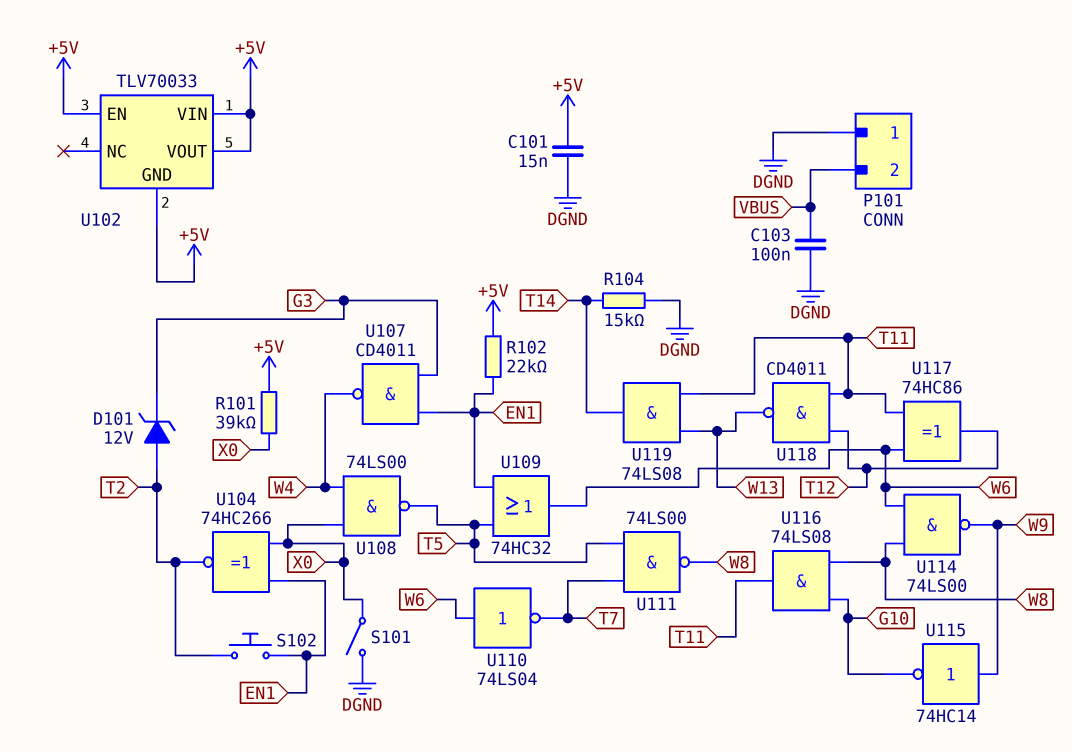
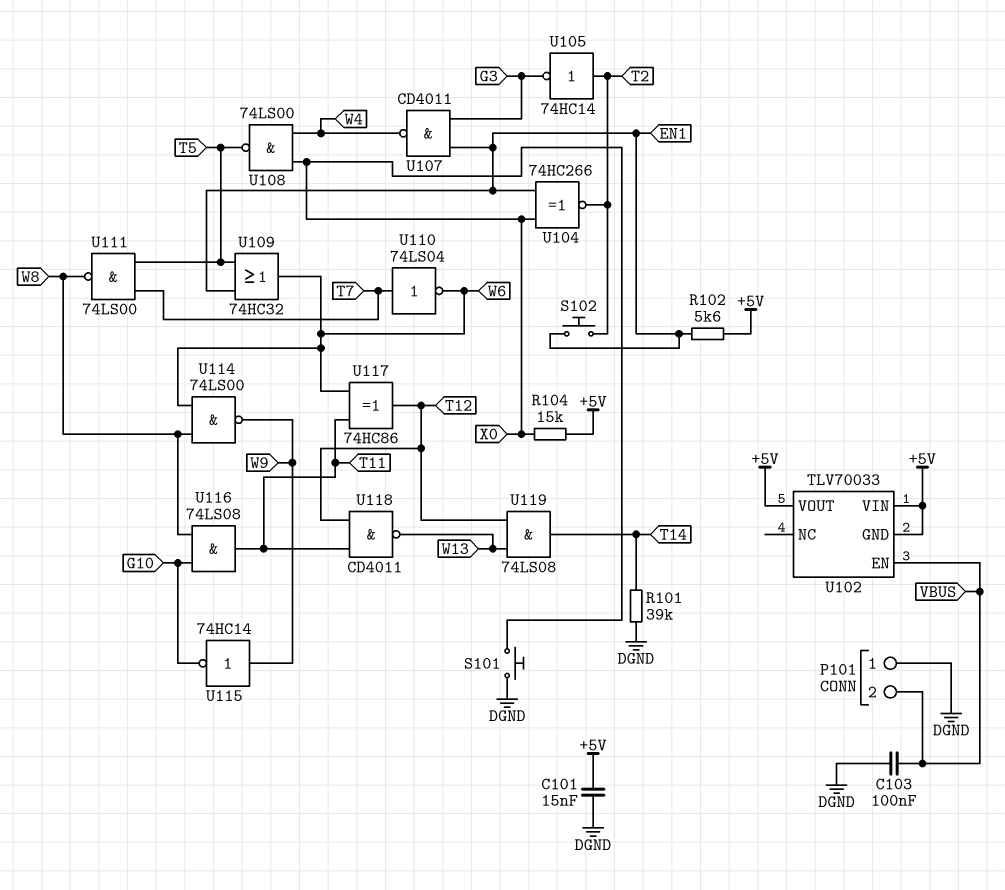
D101: zener 12V (A T2, K G3) -> none
R101: 39k (+5V, X0) -> 39k (DGND, T14)
R102: 22k (+5V, EN1) -> 5.6k (+5V, EN1)
R104: 15k (DGND, T14) -> 15k (+5V, X0)
S101: switch (DGND, X0) -> button (DGND, X0)
U102 pin EN: +5V -> VBUS
U105: none -> NOT 74HC14 (in T2, out G3)
U110: NOT 74LS04 (in W6, out T7) -> NOT 74LS04 (in T7, out W6)
U119: AND 74LS08 (in T11, in W13, out T14) -> AND 74LS08 (in T12, in W13, out T14)

